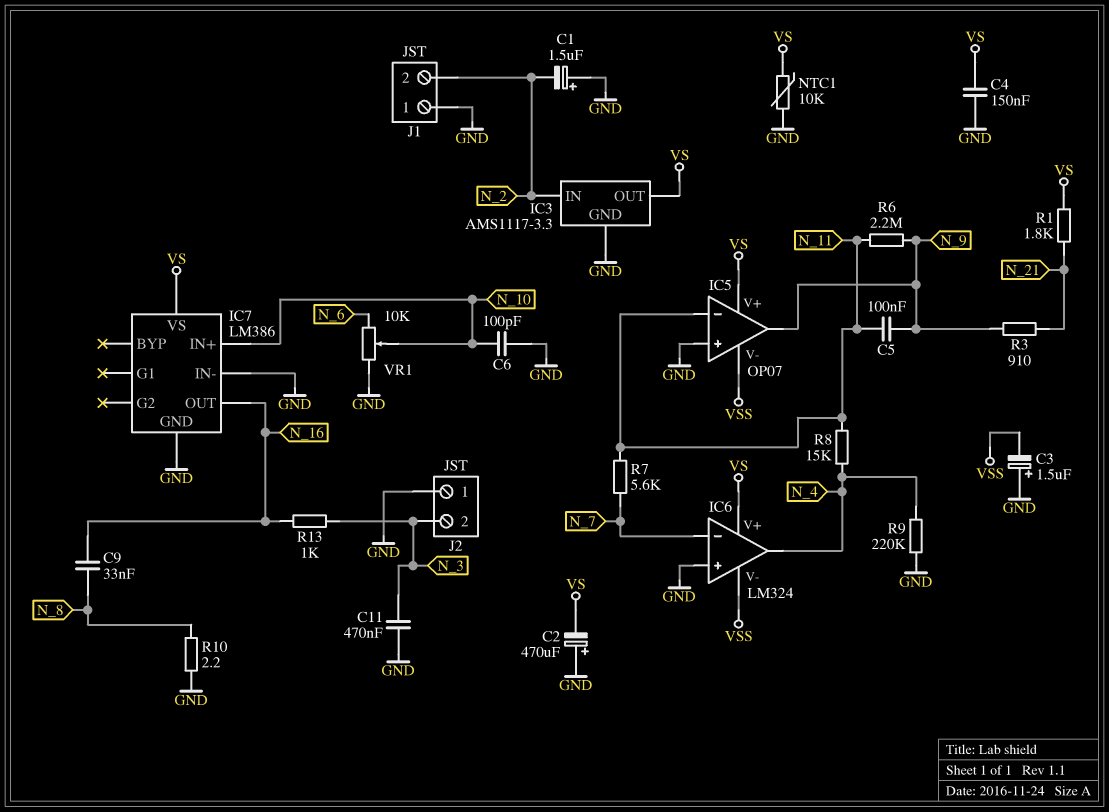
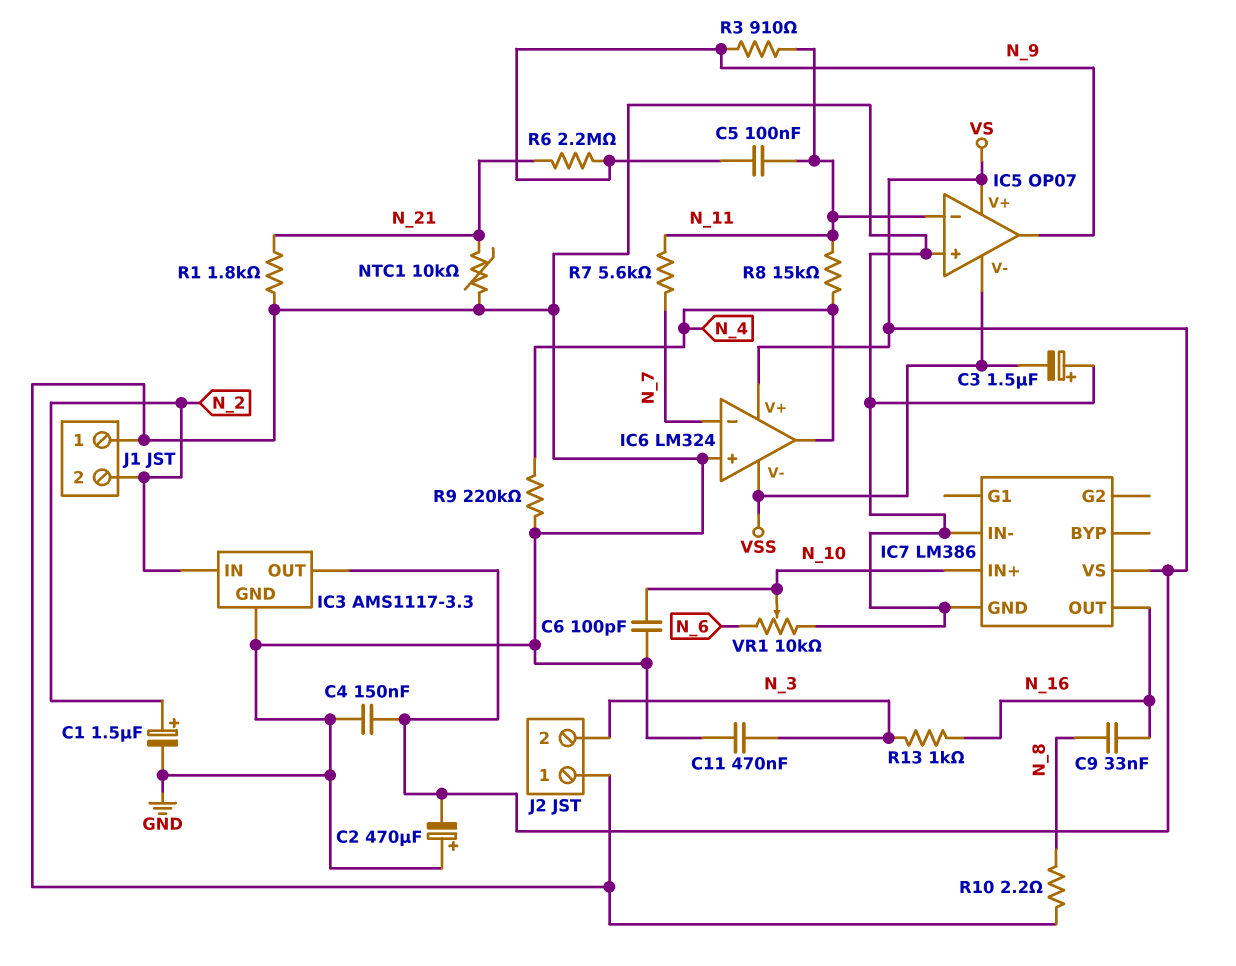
C1: 1.5uF (plus GND, minus N_2) -> 1.5uF (plus N_2, minus GND)
NTC1: 10k (GND, VS) -> 10k (GND, N_21)
R1: 1.8k (N_21, VS) -> 1.8k (GND, N_21)
R3: 910 (N_9, N_21) -> 910 (N_9, N_11)
R6: 2.2M (N_9, N_11) -> 2.2M (N_9, N_21)

